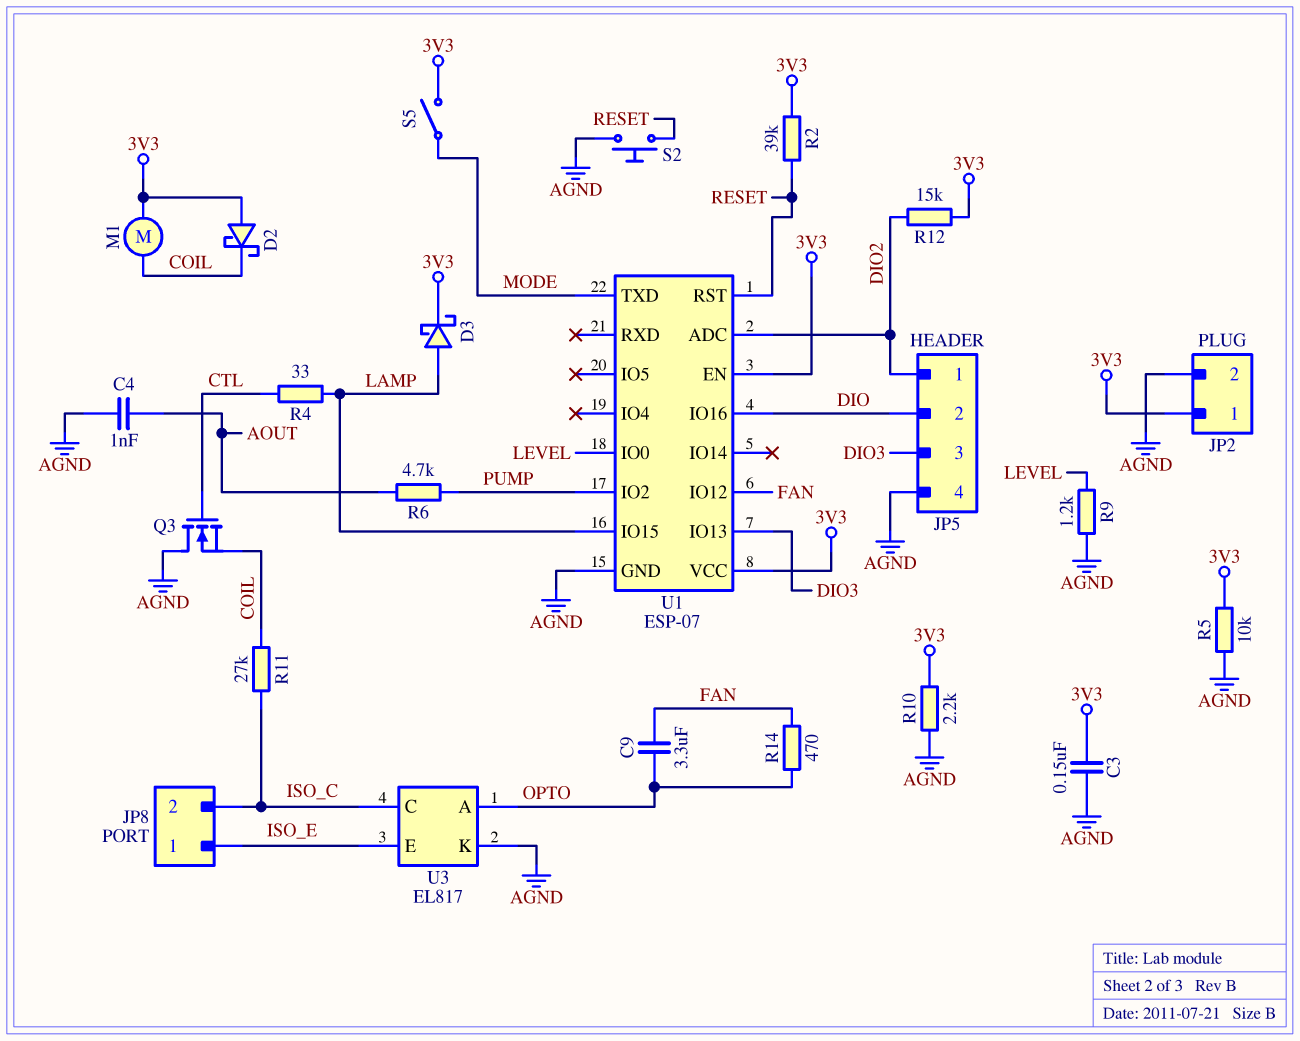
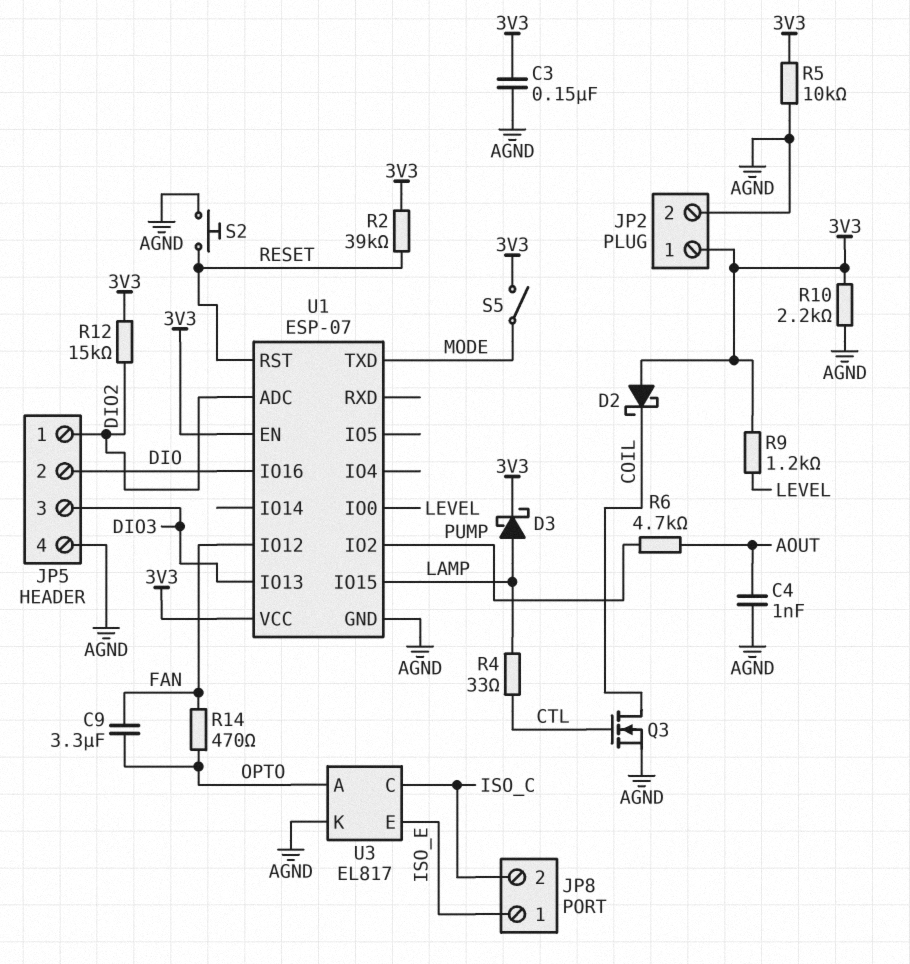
M1: motor (3V3, COIL) -> none
Q3: NMOS (G CTL, D AGND, S COIL) -> NMOS (G CTL, D COIL, S AGND)
R9: 1.2k (AGND, LEVEL) -> 1.2k (3V3, LEVEL)
R11: 27k (COIL, ISO_C) -> none

